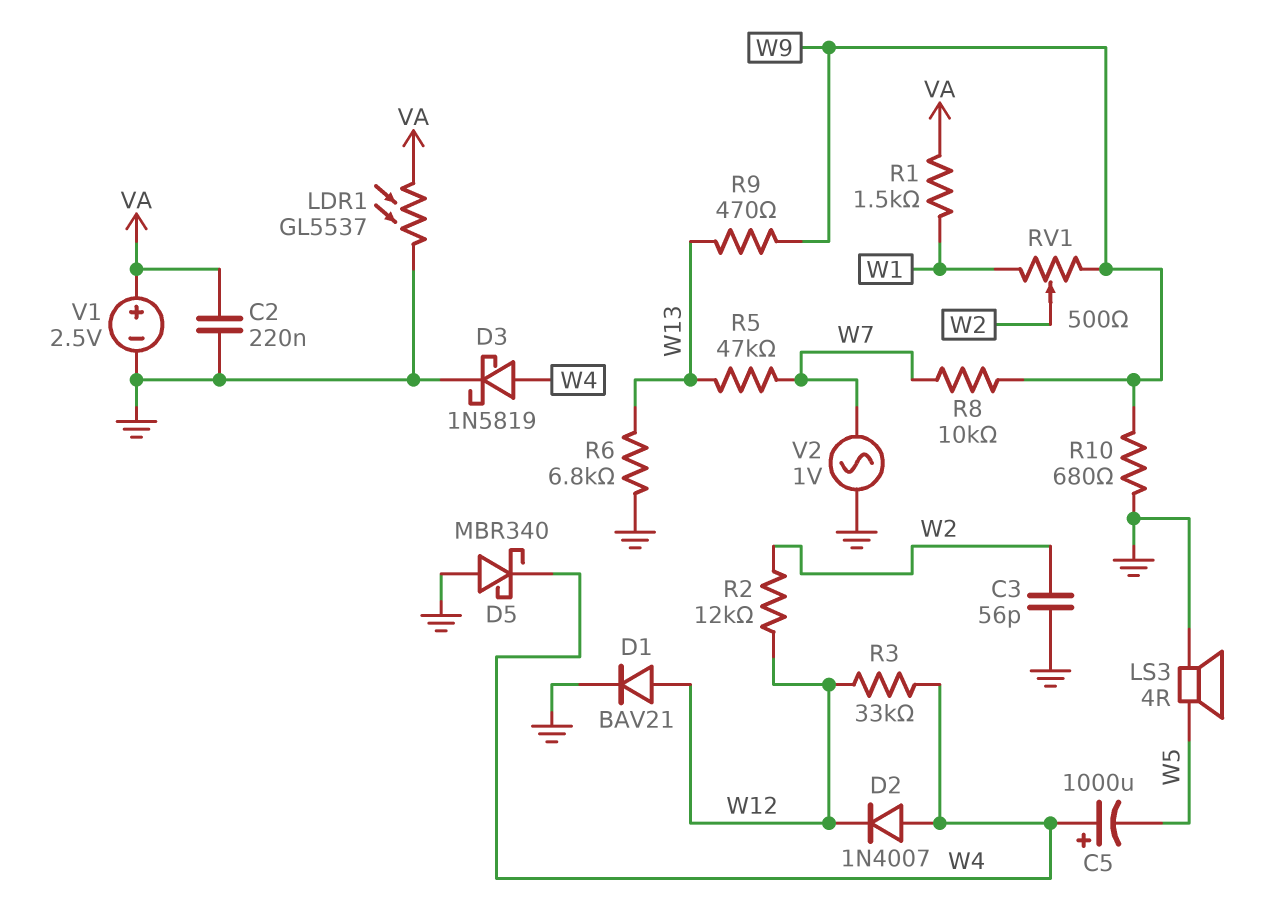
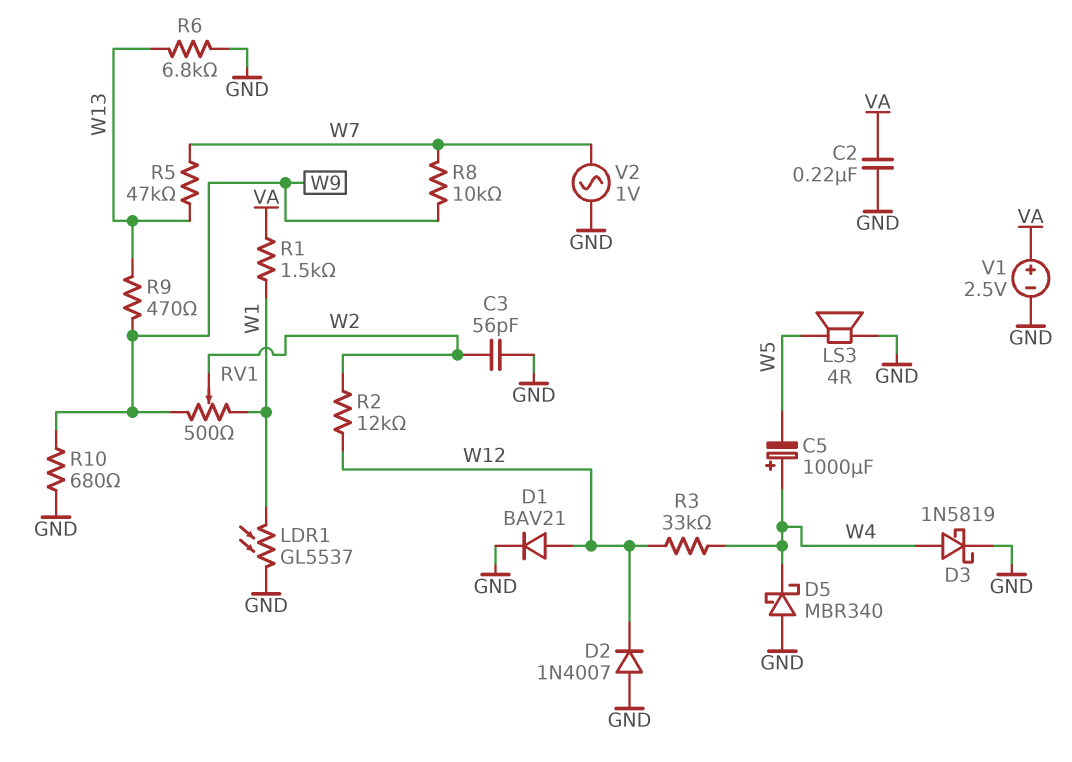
D2: diode 1N4007 (A W4, K W12) -> diode 1N4007 (A GND, K W12)
LDR1: GL5537 (GND, VA) -> GL5537 (GND, W1)

